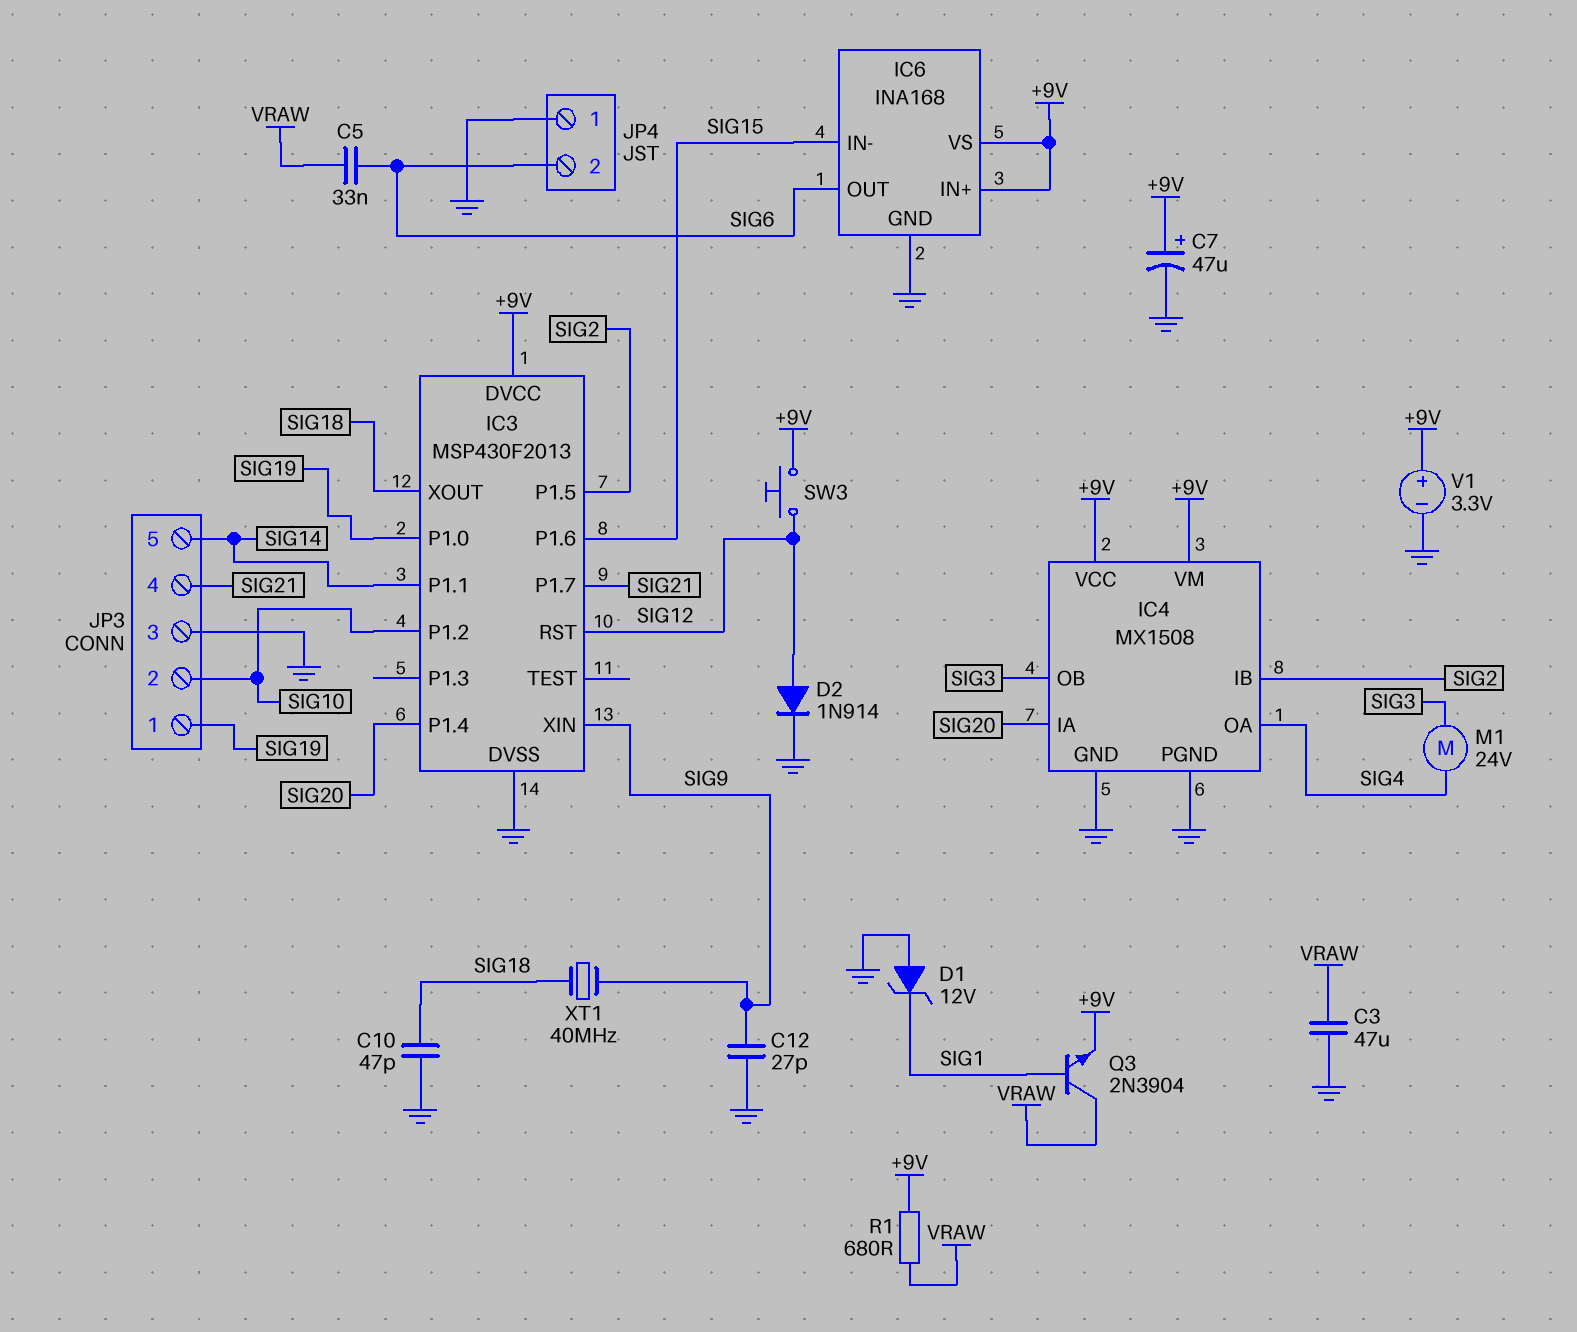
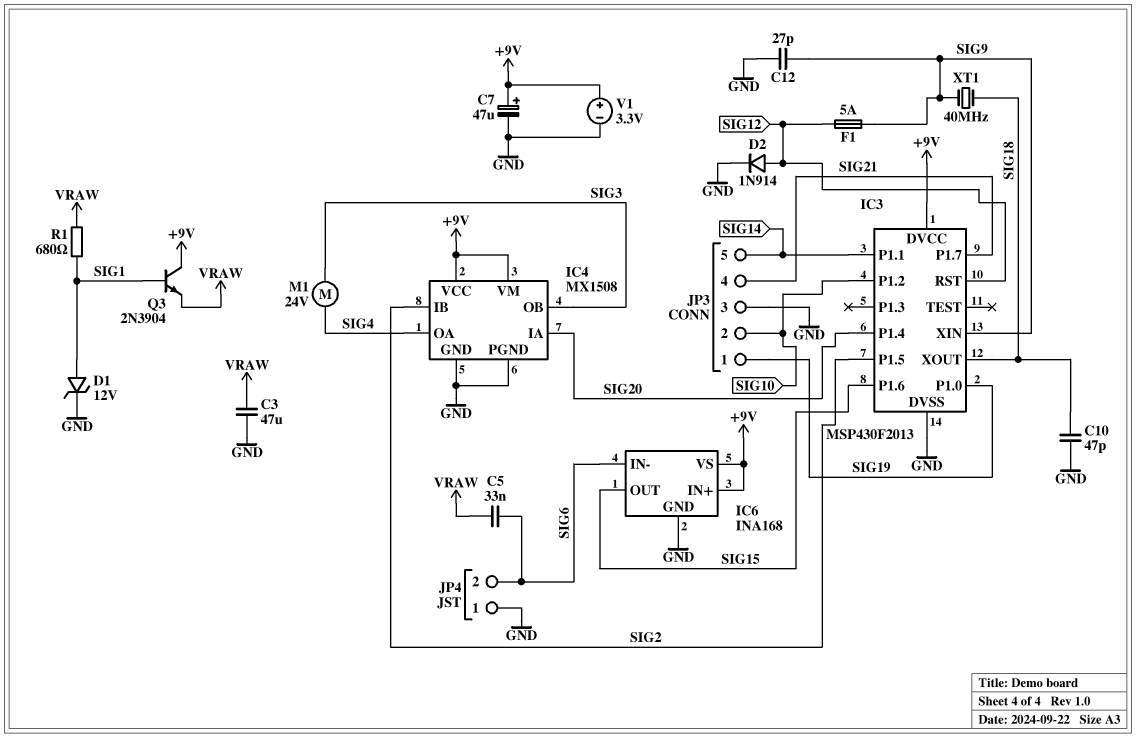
D1: zener 12V (A GND, K SIG1) -> zener 12V (A SIG1, K GND)
F1: none -> 5A (SIG9, SIG12)
IC6 pin IN-: SIG15 -> SIG6
IC6 pin OUT: SIG6 -> SIG15
Q3: NPN 2N3904 (B SIG1, C VRAW, E +9V) -> NPN 2N3904 (B SIG1, C +9V, E VRAW)
R1: 680 (+9V, VRAW) -> 680 (SIG1, VRAW)
SW3: button (+9V, SIG12) -> none

